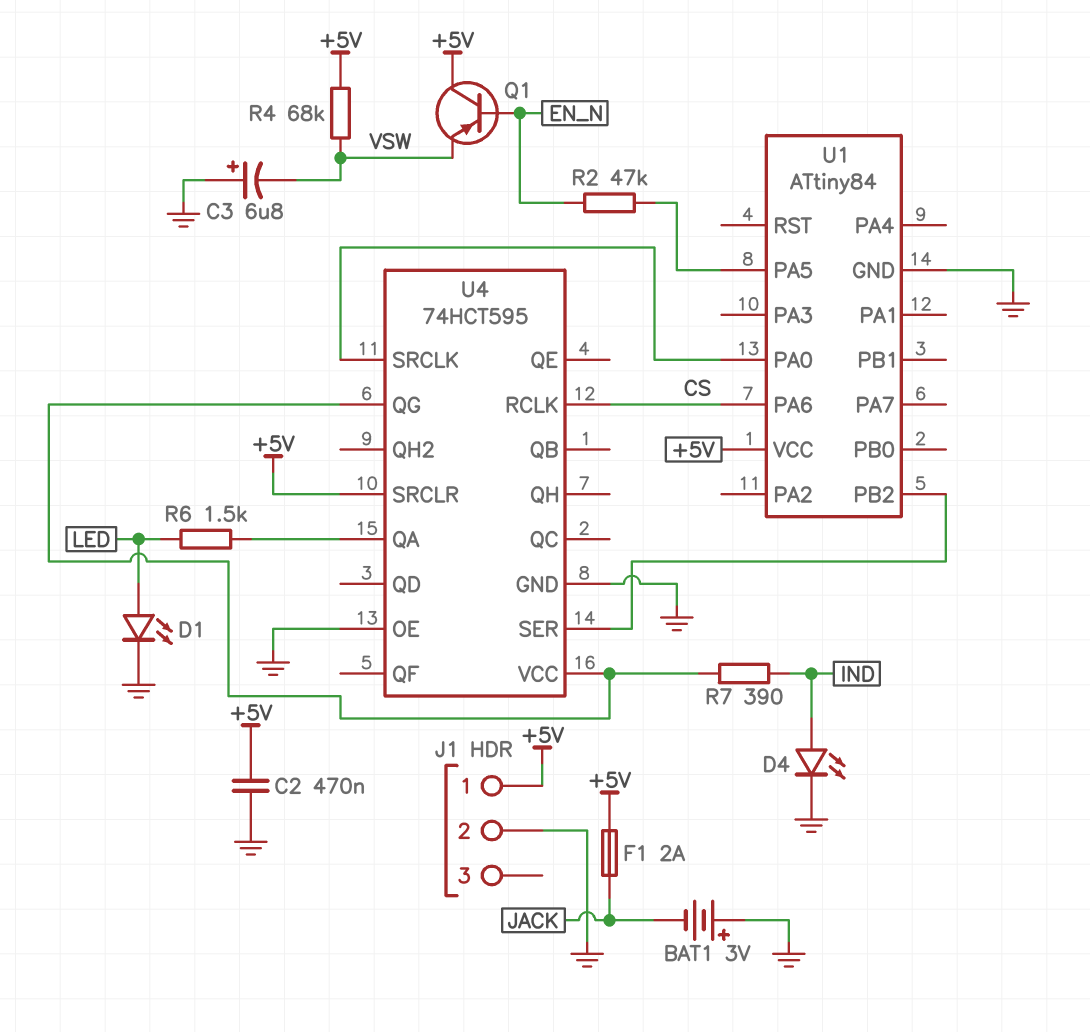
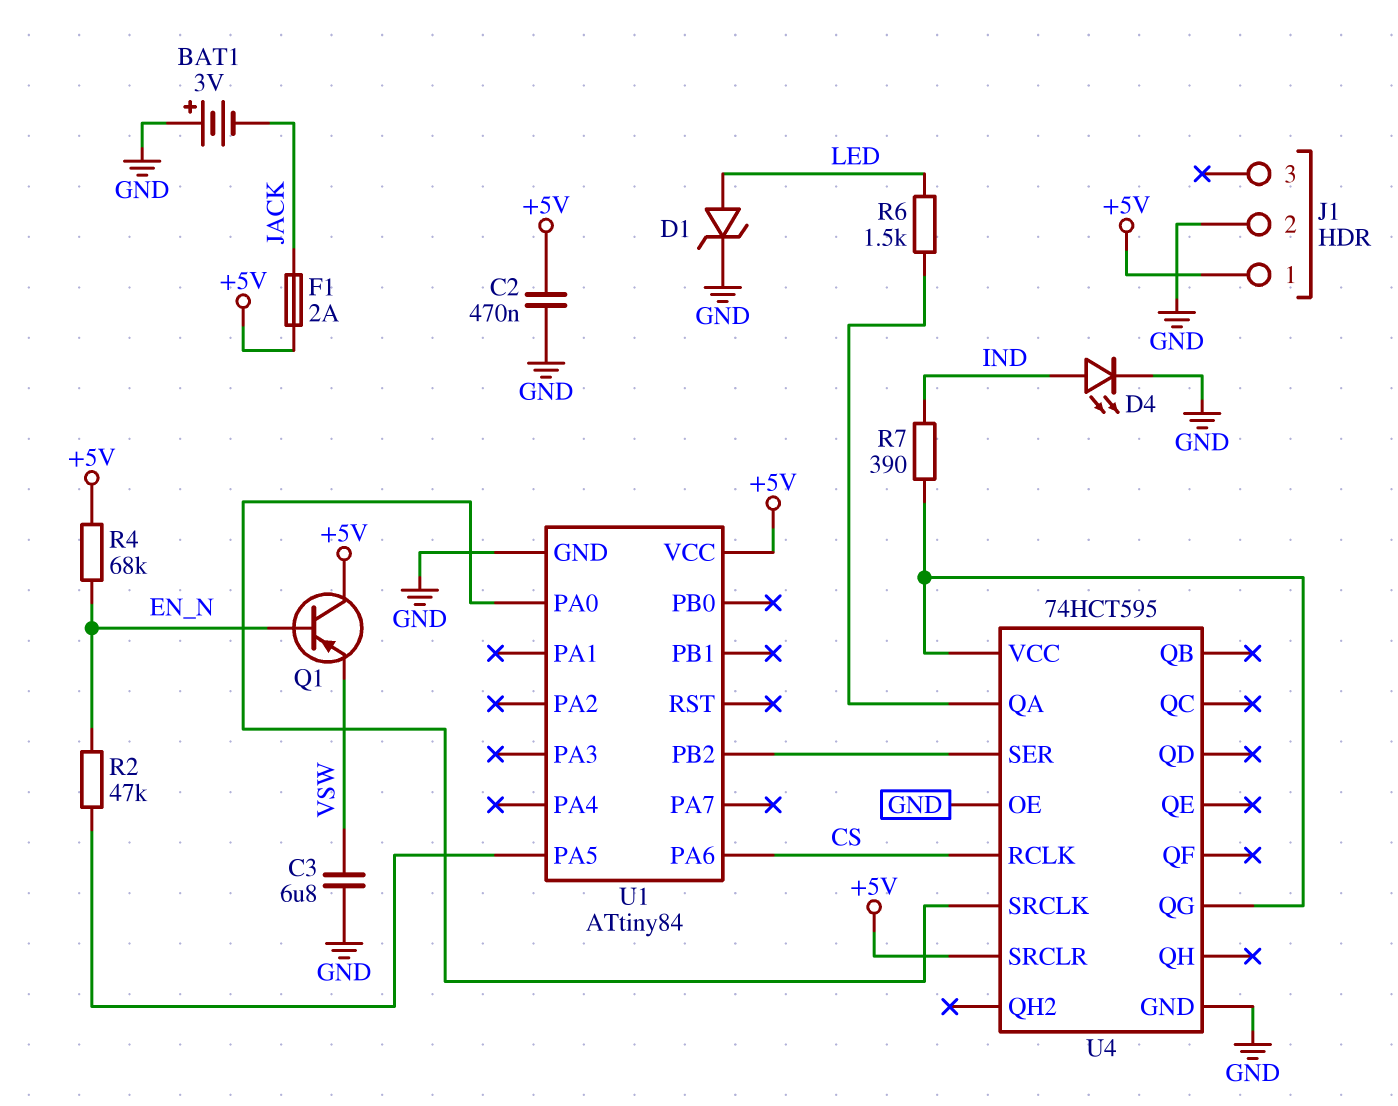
C3: 6.8uF (plus GND, minus VSW) -> 6.8uF (GND, VSW)
D1: LED (A LED, K GND) -> zener (A LED, K GND)
R4: 68k (+5V, VSW) -> 68k (+5V, EN_N)

